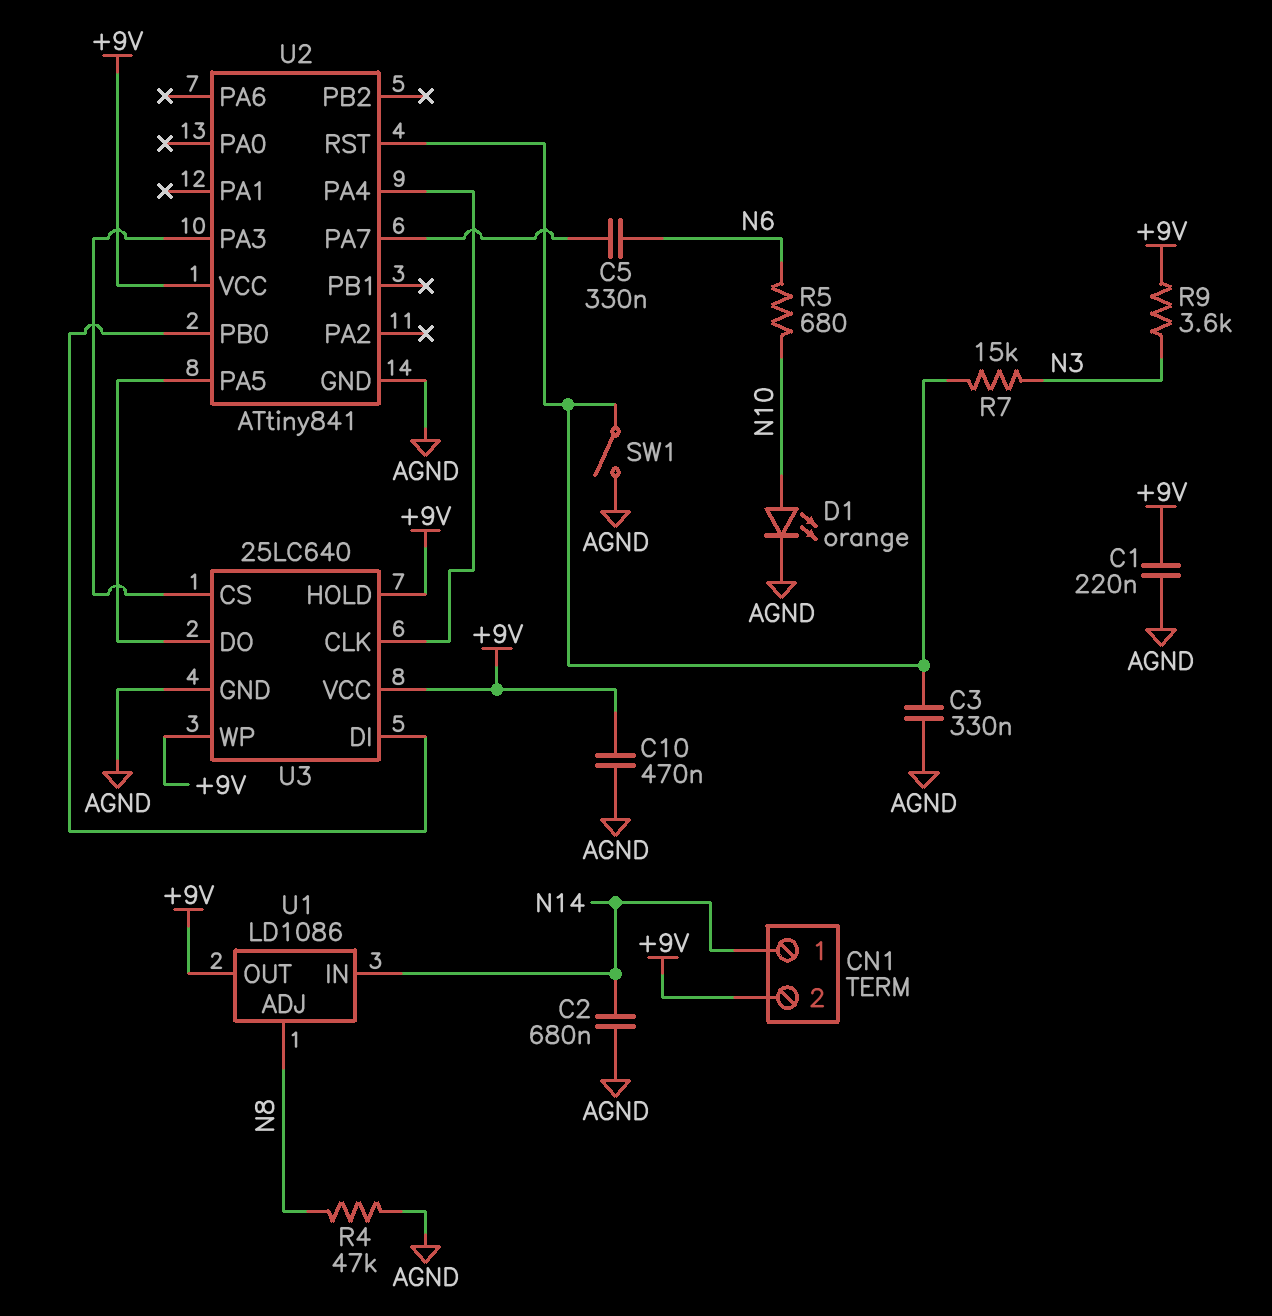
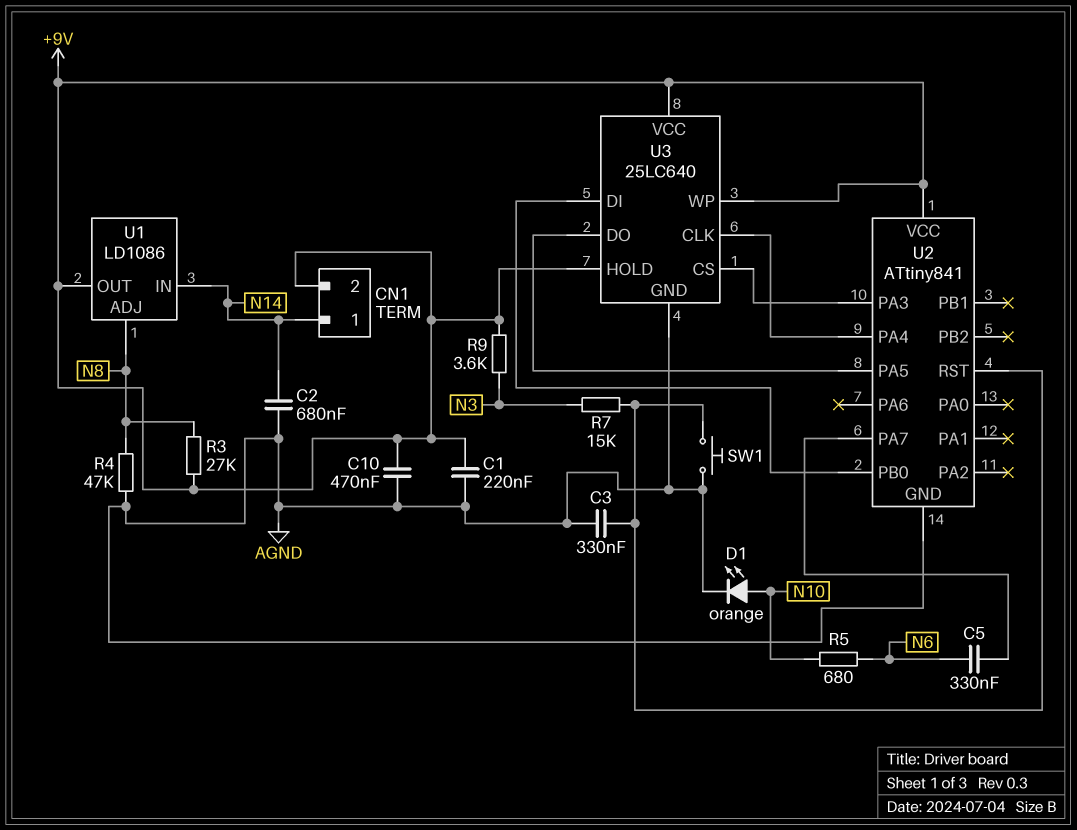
R3: none -> 27k (+9V, N8)
SW1: switch (AGND, U2/RST) -> button (AGND, U2/RST)

